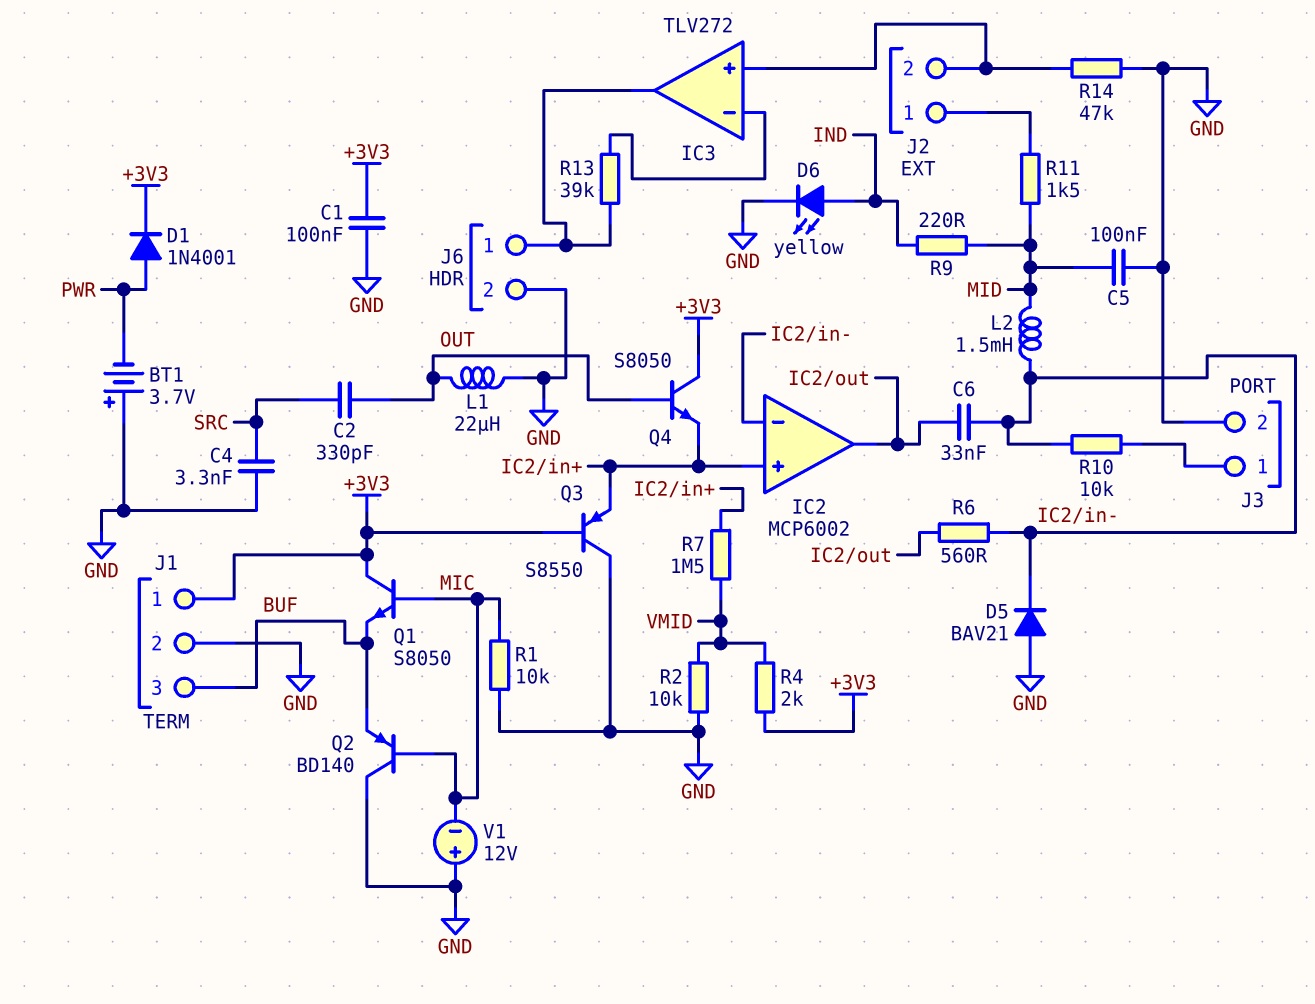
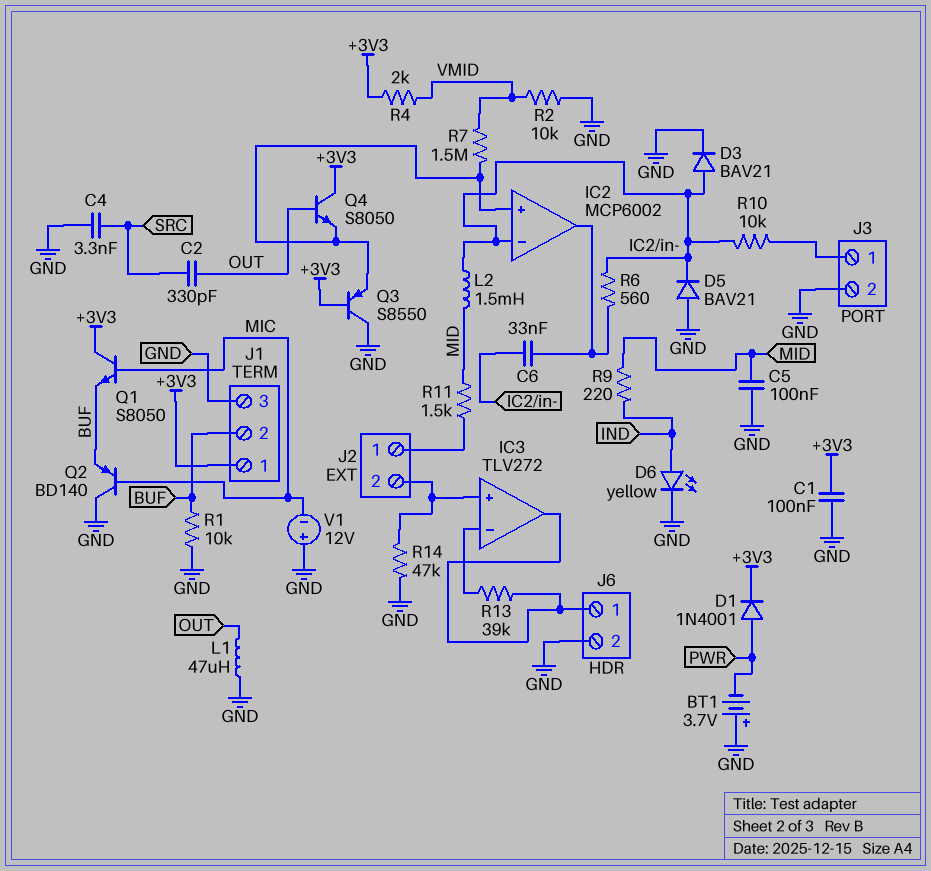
D3: none -> diode BAV21 (A IC2/in-, K GND)
J1 pin 2: GND -> BUF
J1 pin 3: BUF -> GND
L1: 22uH (GND, OUT) -> 47uH (GND, OUT)
R1: 10k (GND, MIC) -> 10k (BUF, GND)

